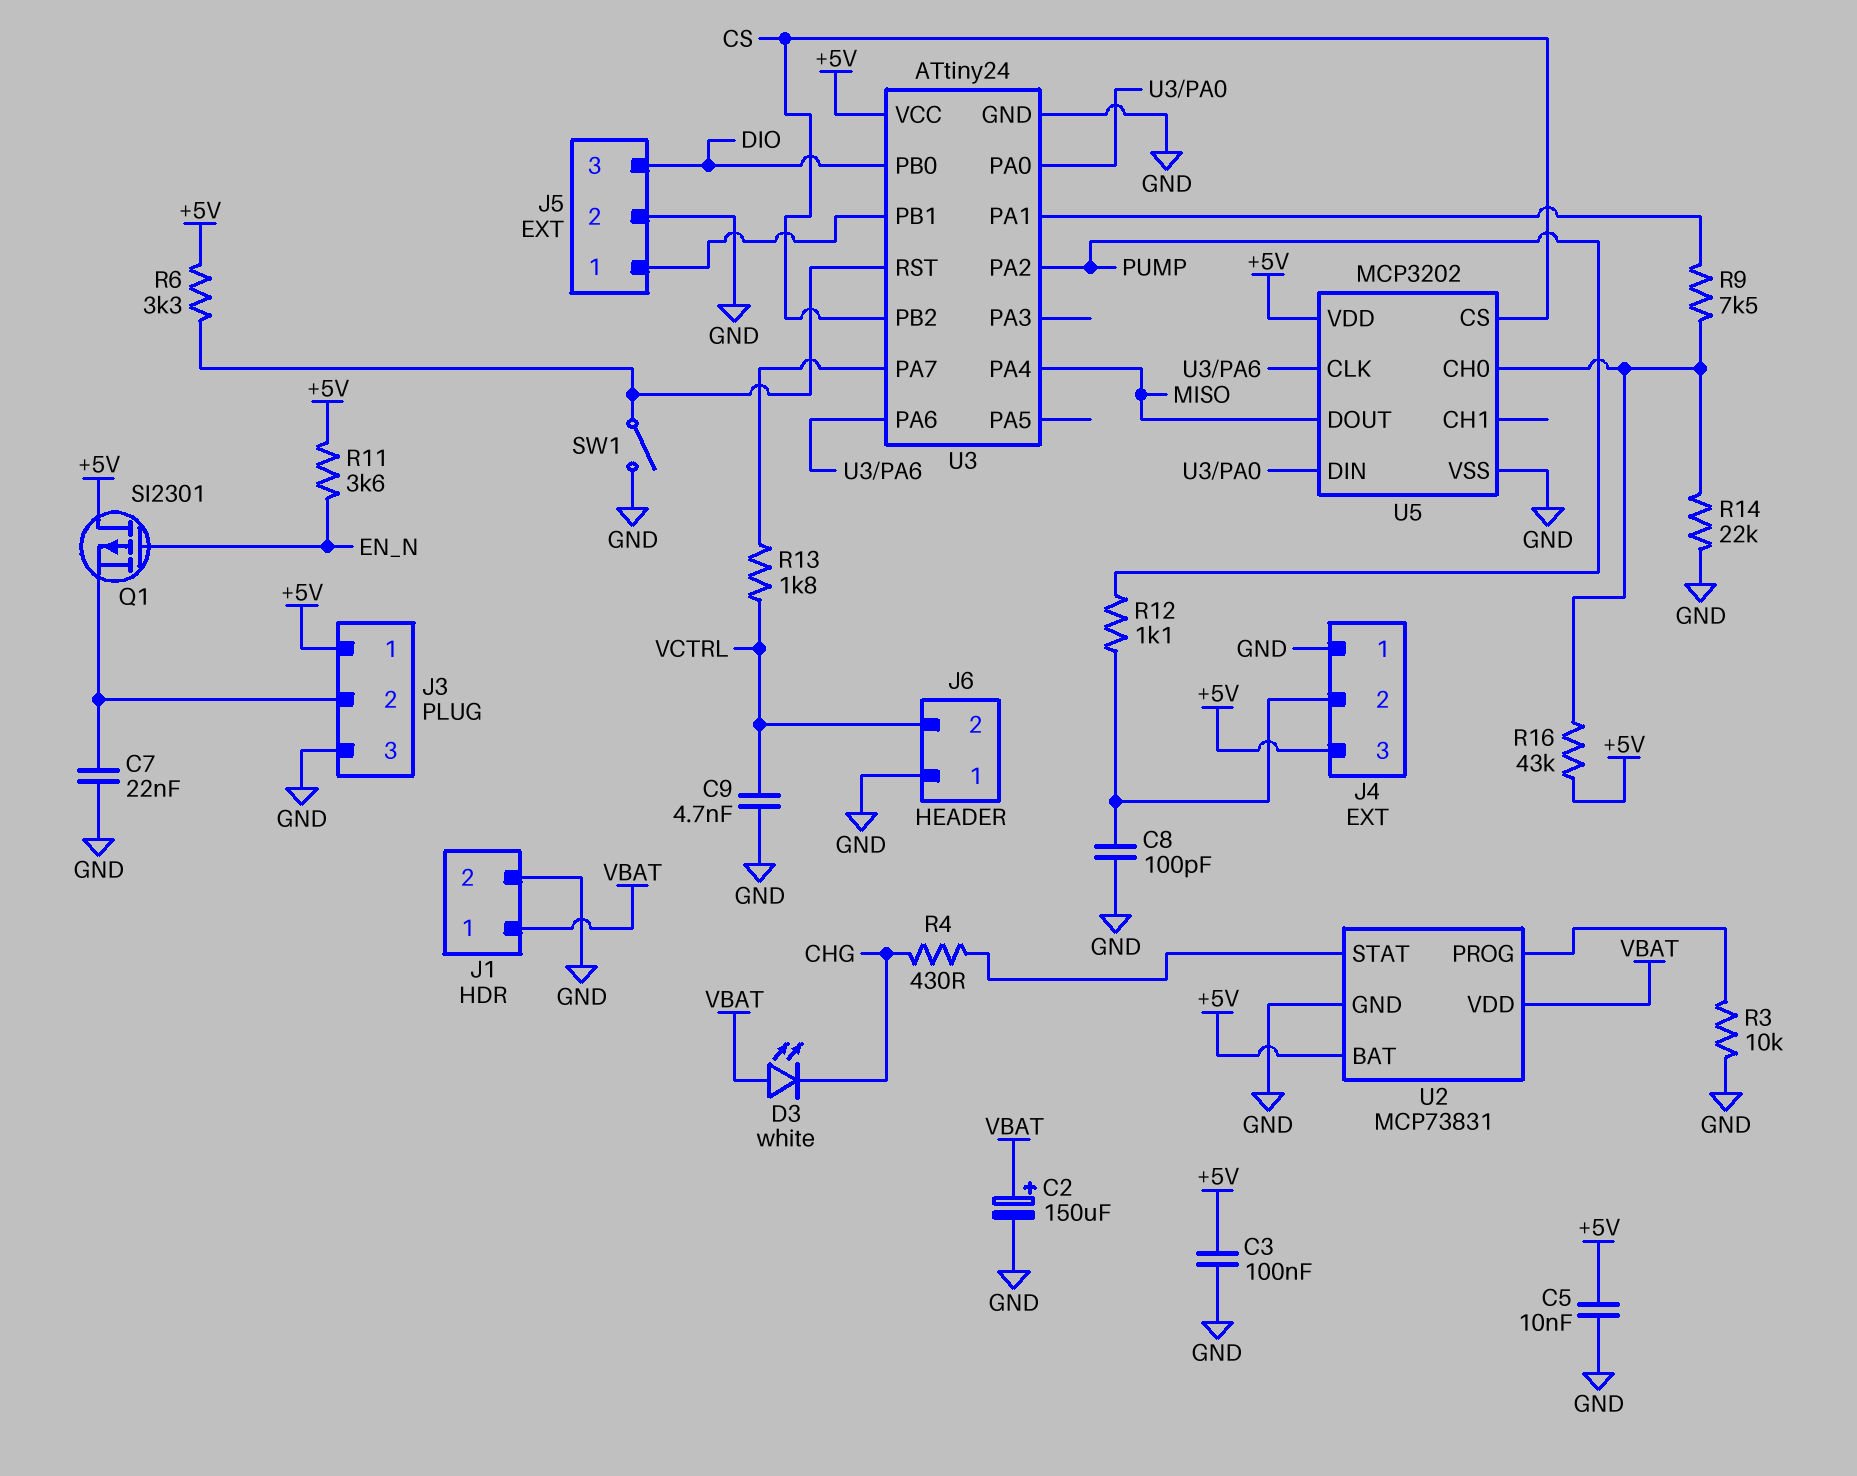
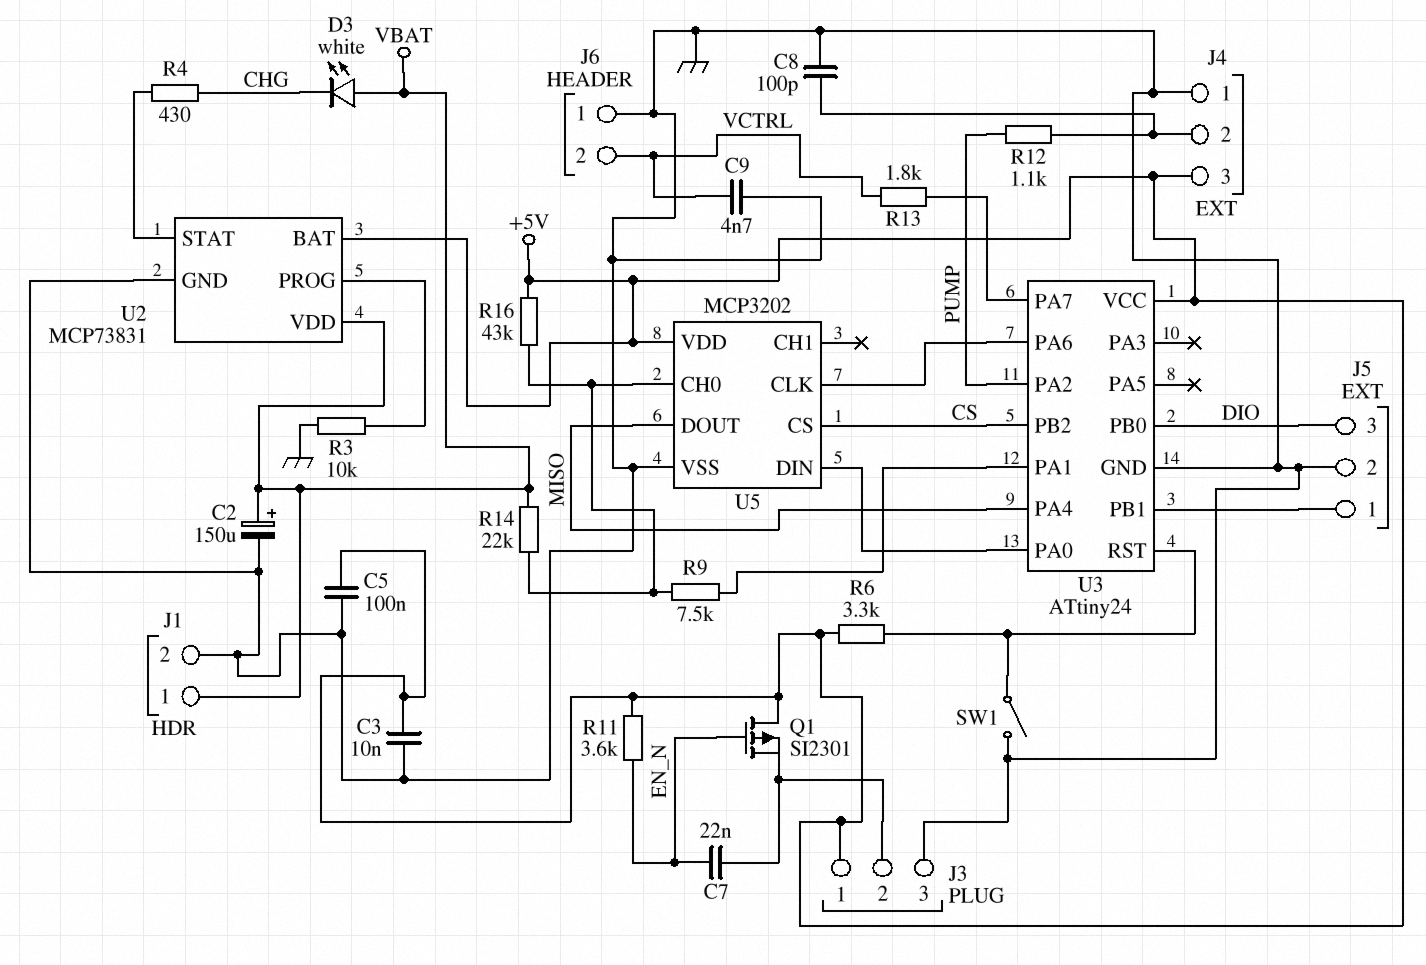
C3: 100nF (+5V, GND) -> 10nF (+5V, GND)
C5: 10nF (+5V, GND) -> 100nF (+5V, GND)
C7: 22nF (GND, J3/2) -> 22nF (EN_N, J3/2)
R14: 22k (GND, U5/CH0) -> 22k (U5/CH0, VBAT)

